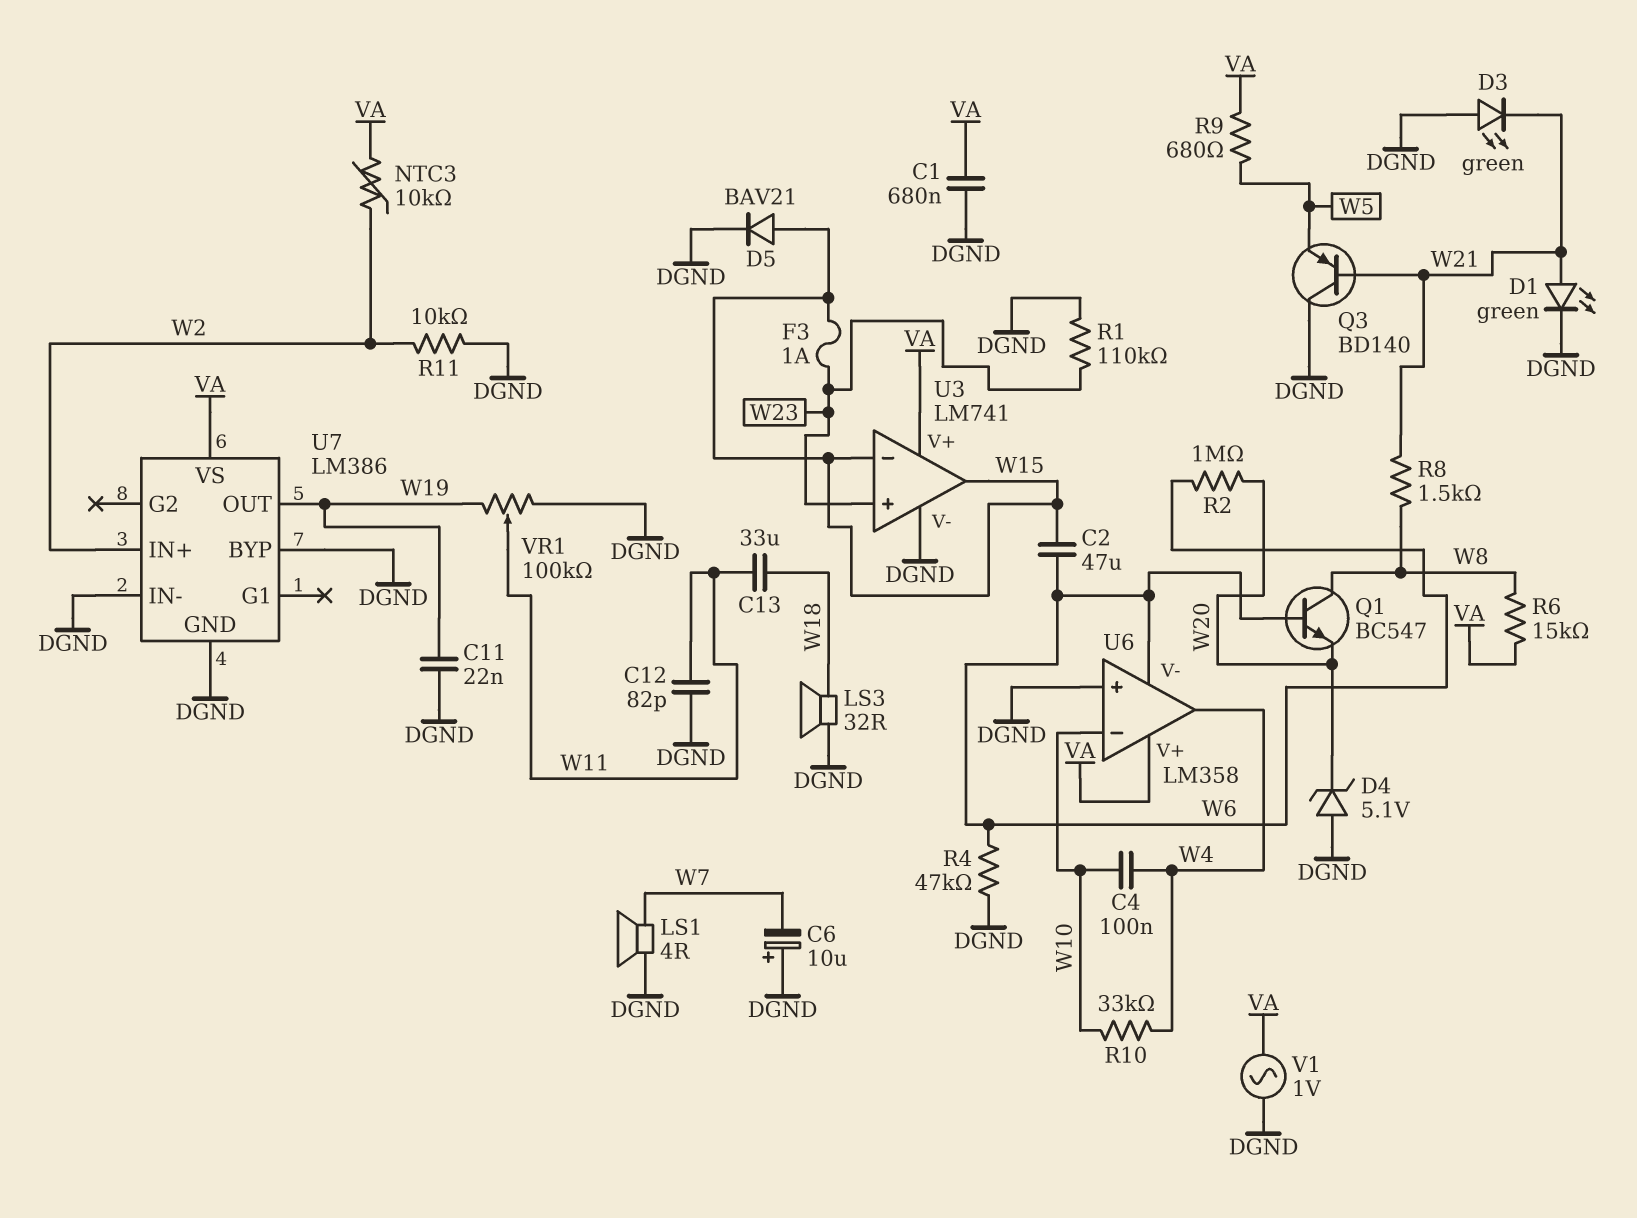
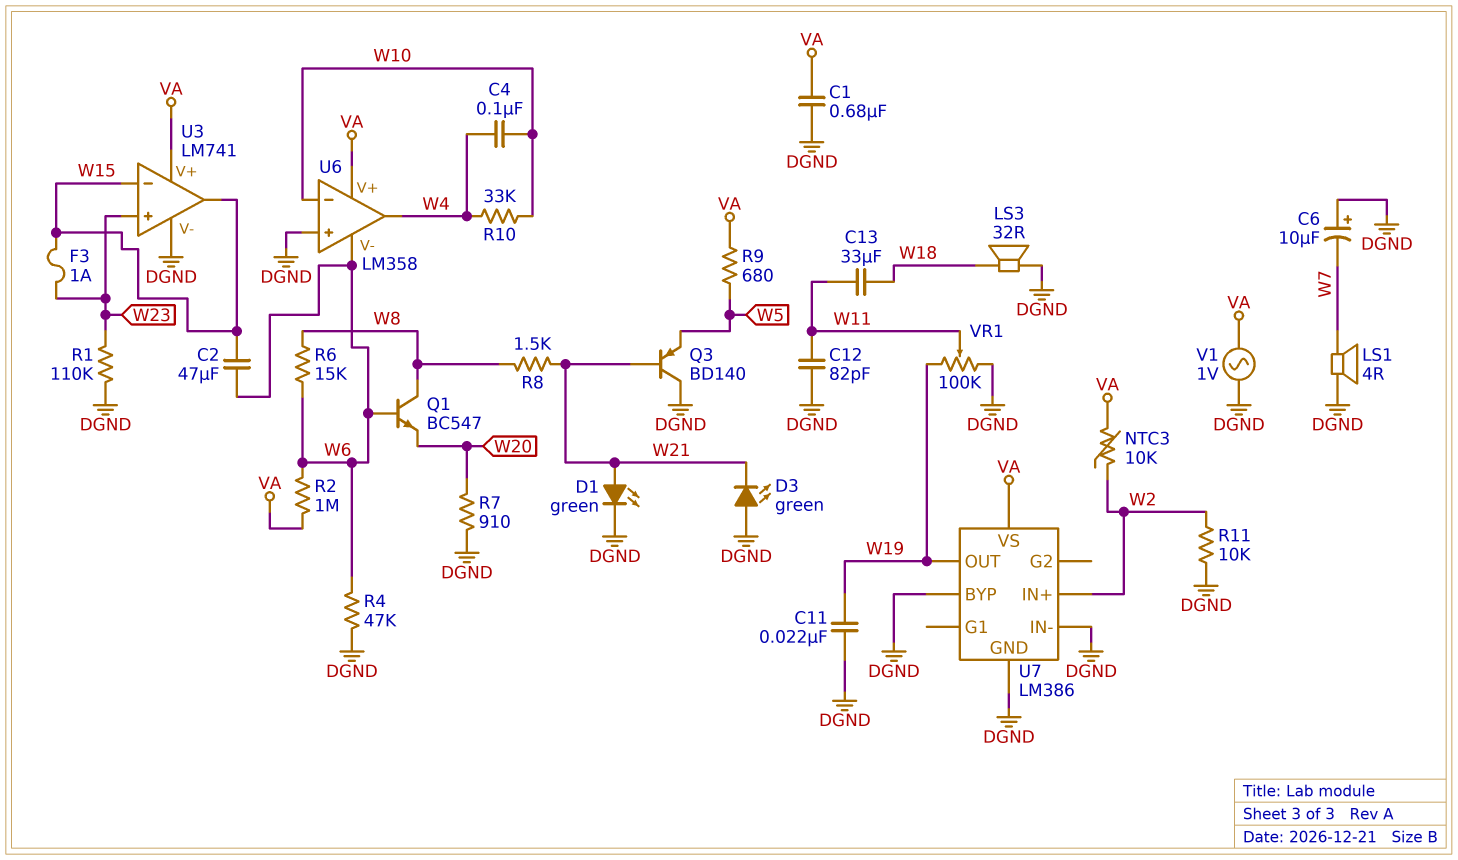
D4: zener 5.1V (A DGND, K W20) -> none
D5: diode BAV21 (A W15, K DGND) -> none
R2: 1M (W6, W20) -> 1M (VA, W6)
R6: 15k (VA, W8) -> 15k (W6, W8)
R7: none -> 910 (DGND, W20)

